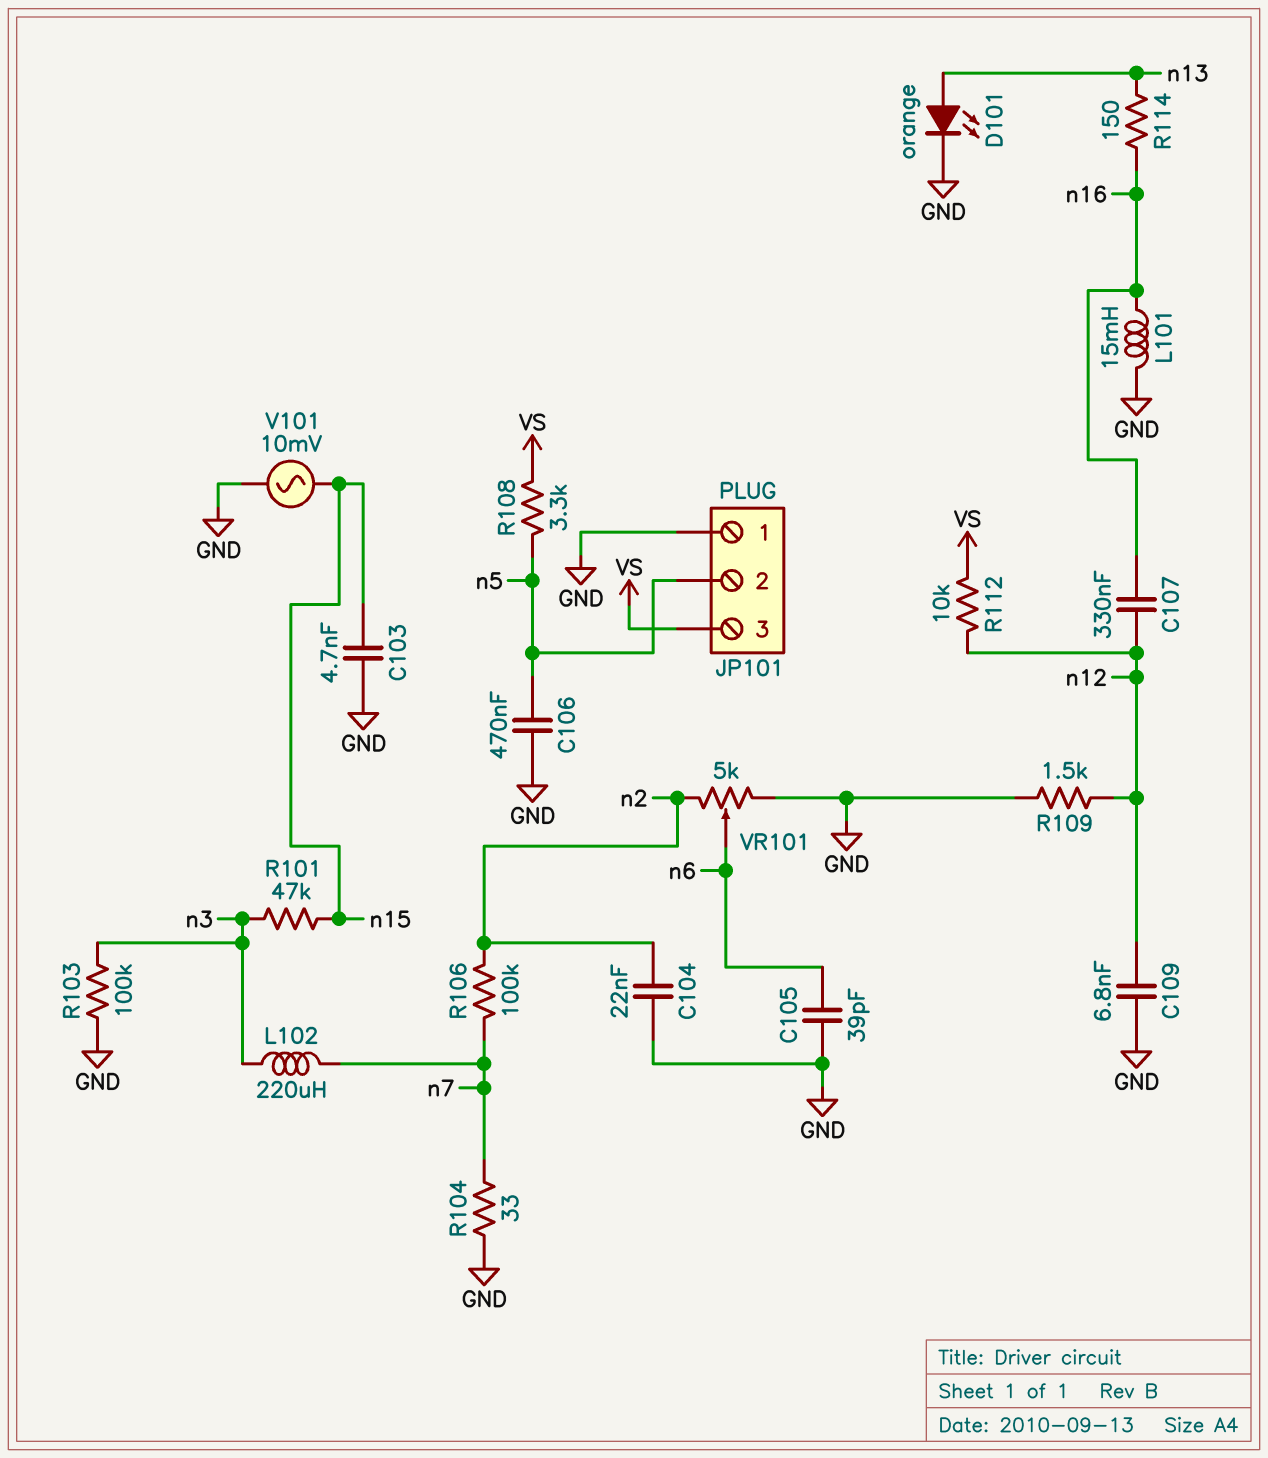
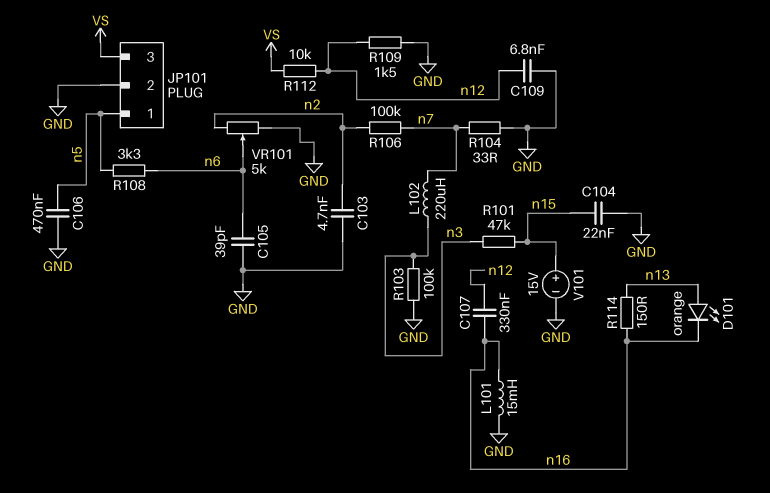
C103: 4.7nF (GND, n15) -> 4.7nF (GND, n2)
C104: 22nF (GND, n2) -> 22nF (GND, n15)
D101: LED orange (A n13, K GND) -> LED orange (A n13, K n16)
JP101 pin 1: GND -> n5
JP101 pin 2: n5 -> GND
R108: 3.3k (VS, n5) -> 3.3k (n5, n6)
V101: AC 10mV (GND, n15) -> 15V (plus n15, minus GND)

